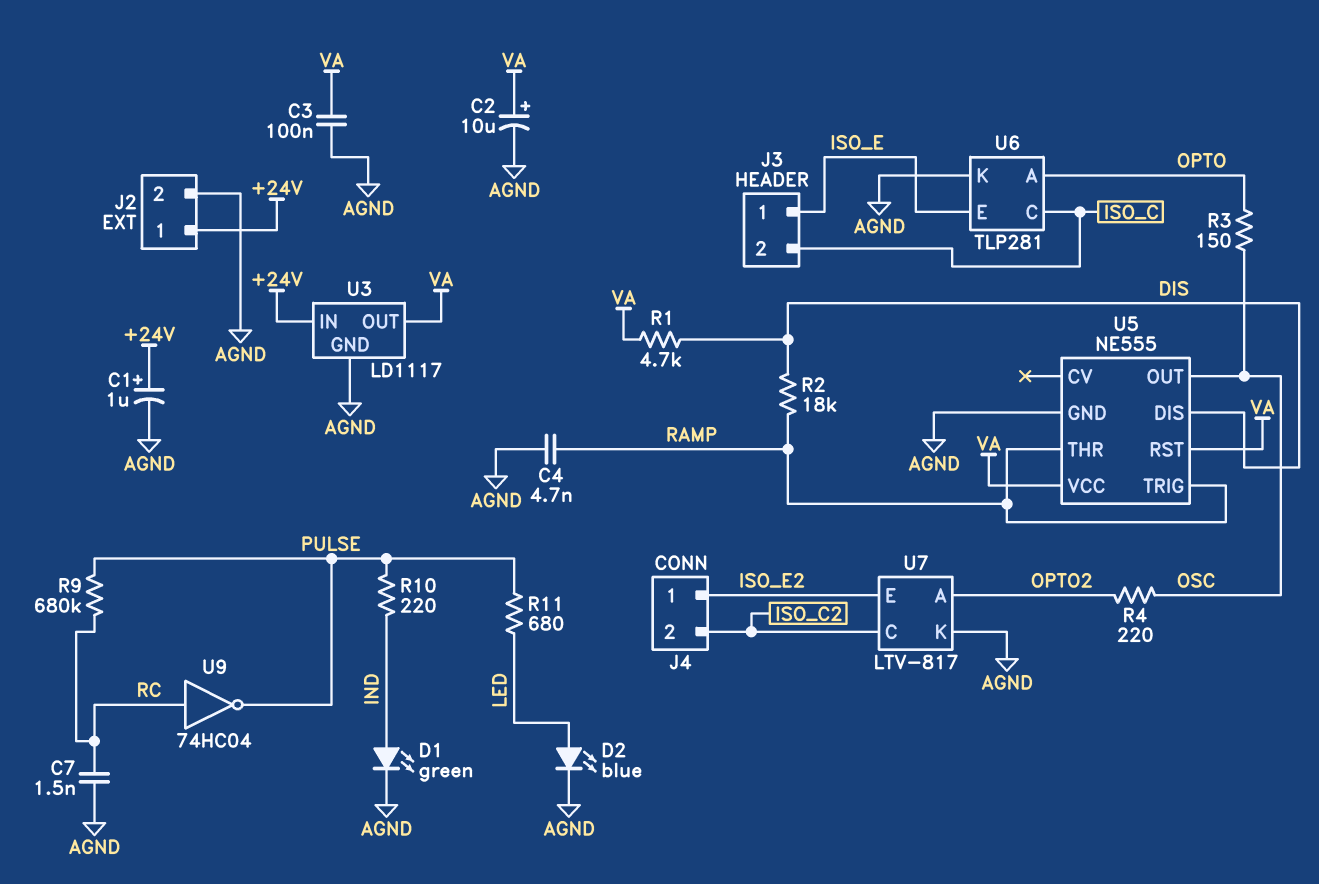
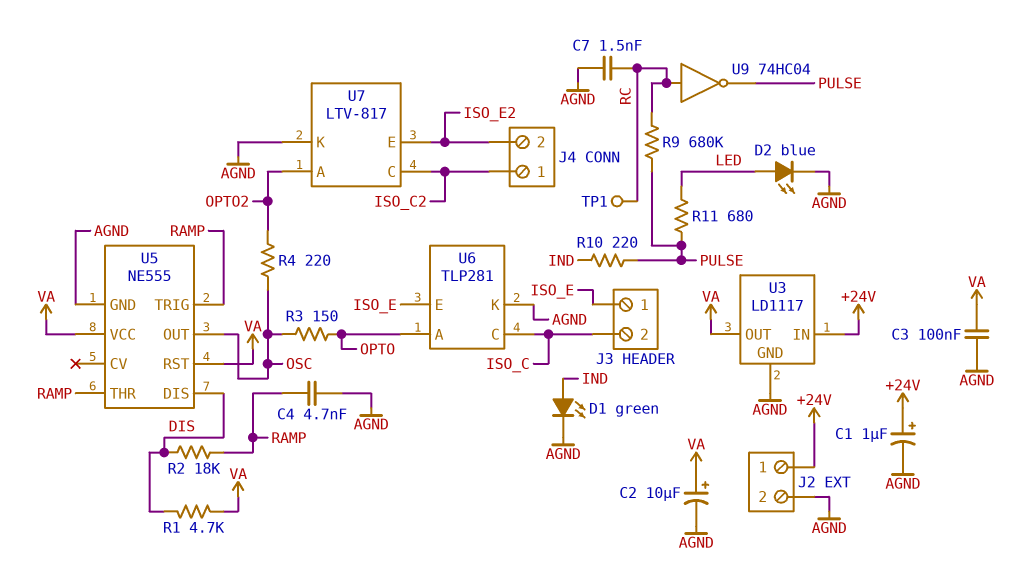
J4 pin 1: ISO_E2 -> ISO_C2
J4 pin 2: ISO_C2 -> ISO_E2
TP1: none -> test point (RC)

